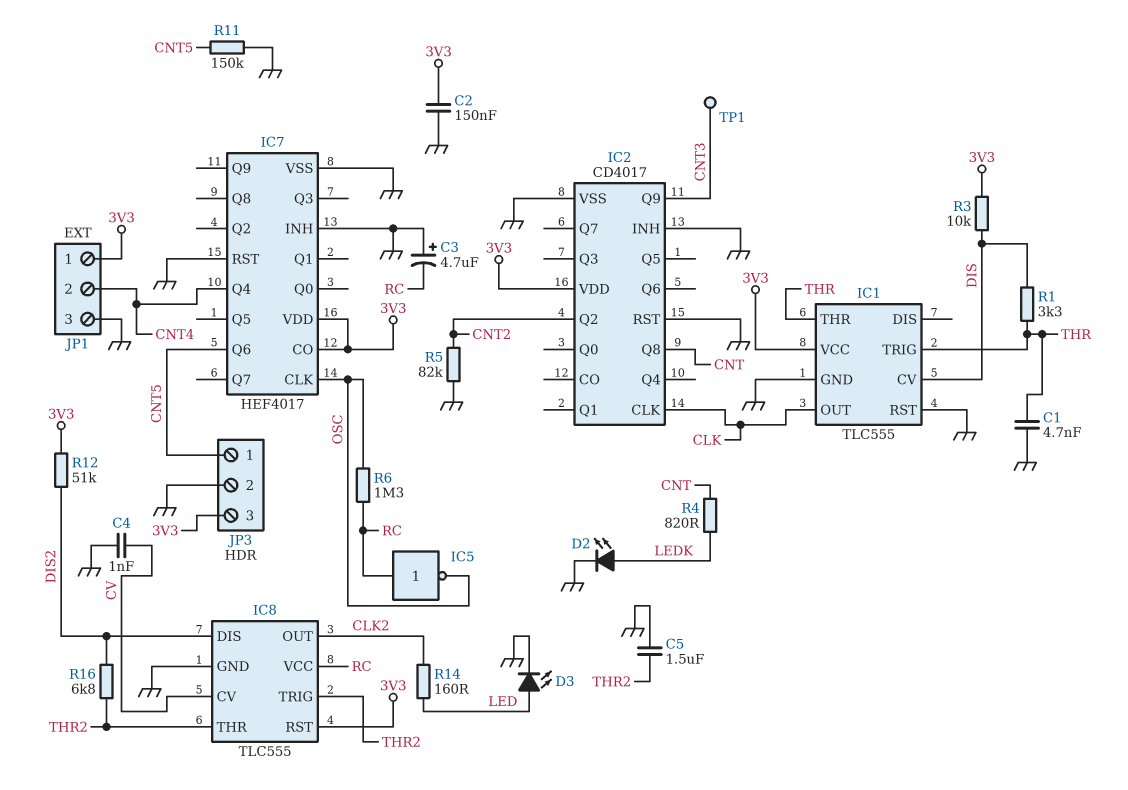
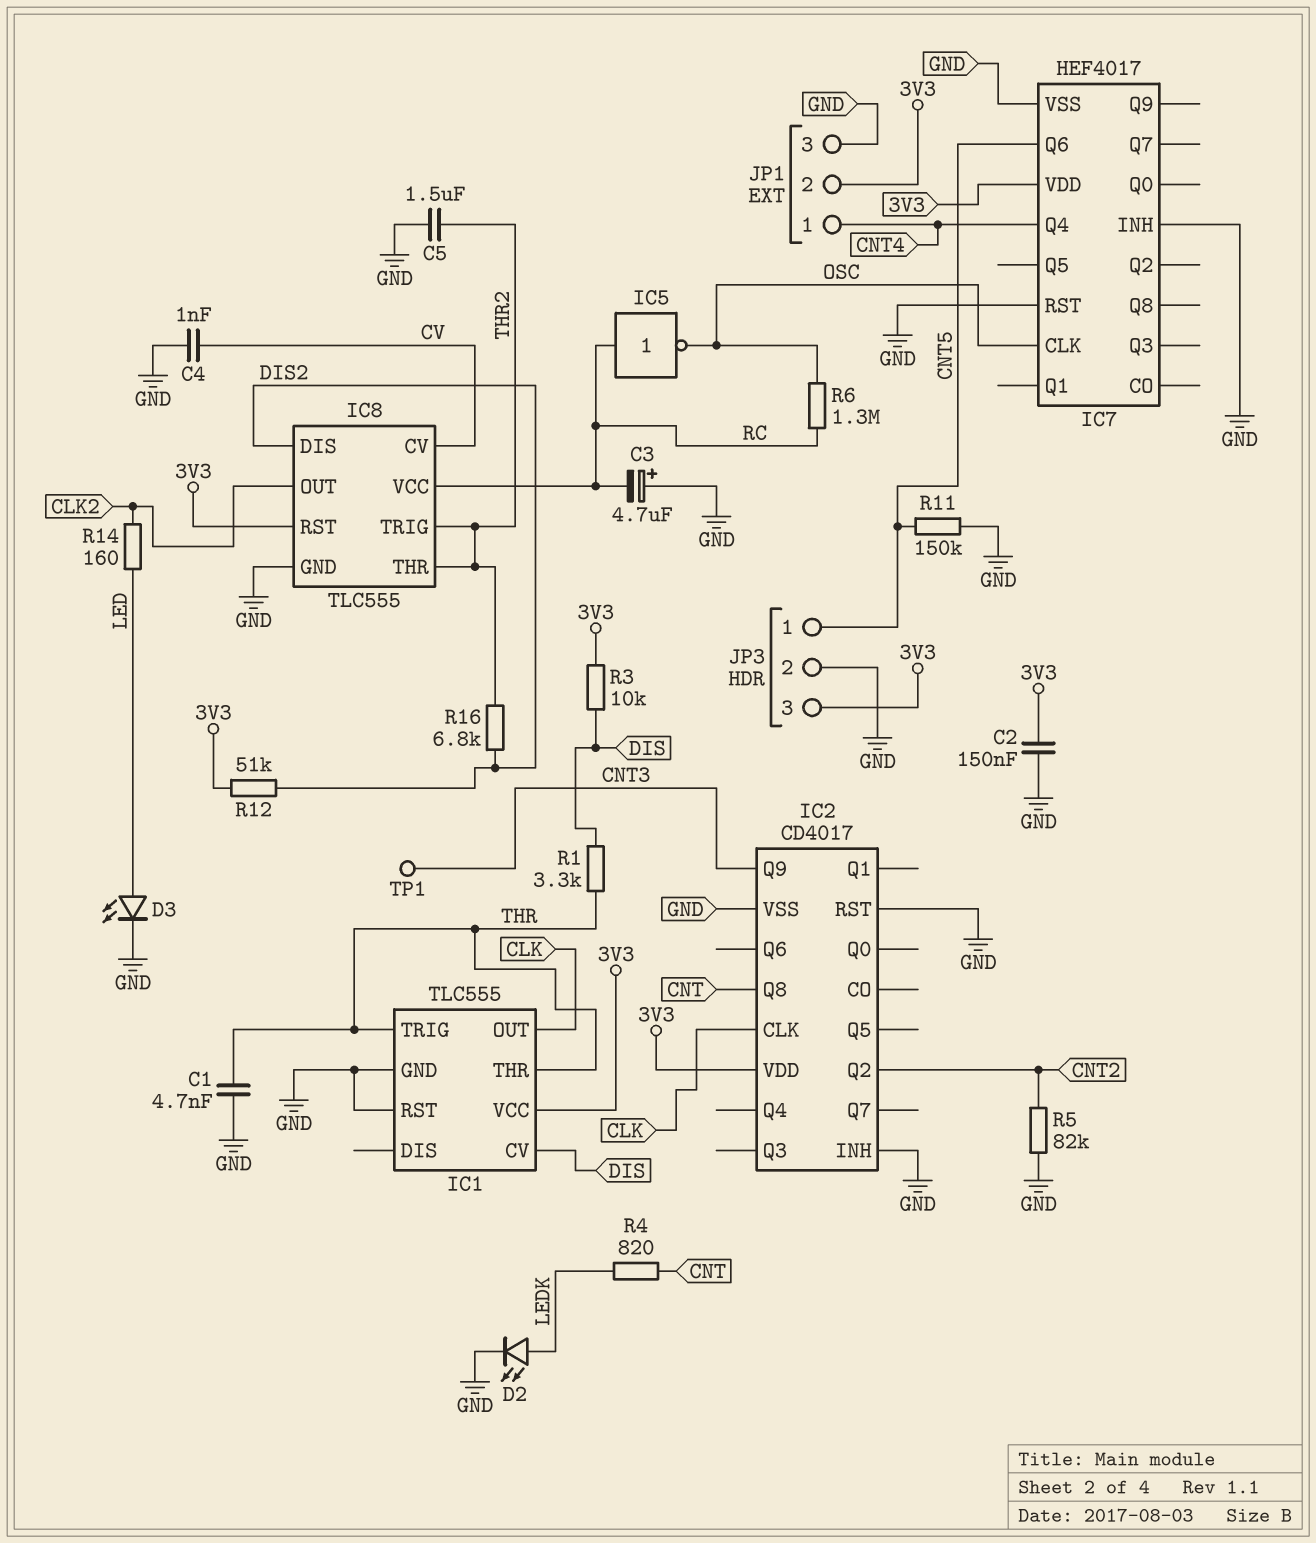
IC7 pin CO: 3V3 -> none
JP1 pin 1: 3V3 -> CNT4
JP1 pin 2: CNT4 -> 3V3

